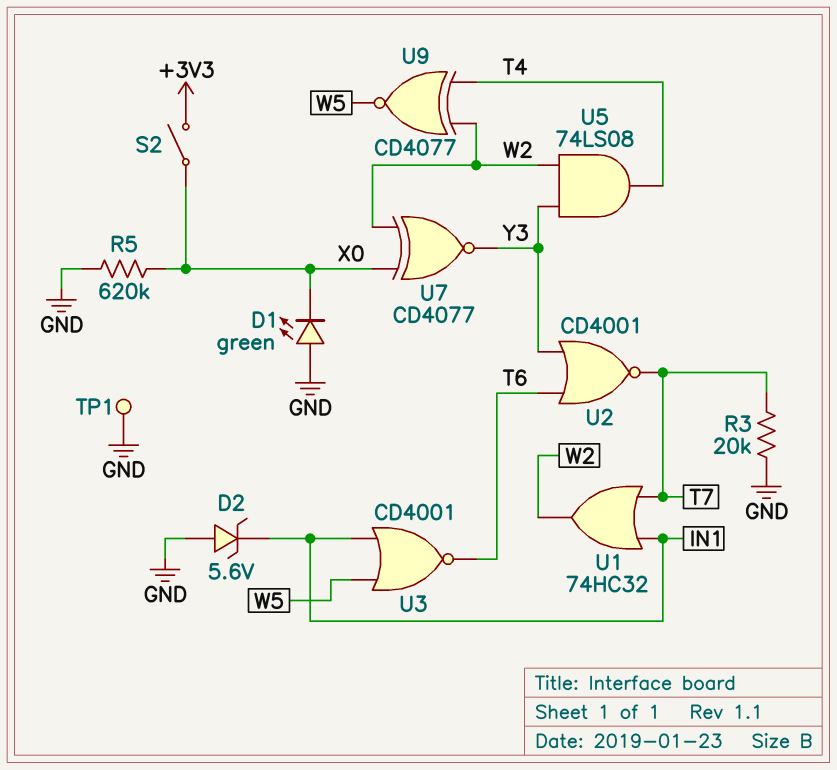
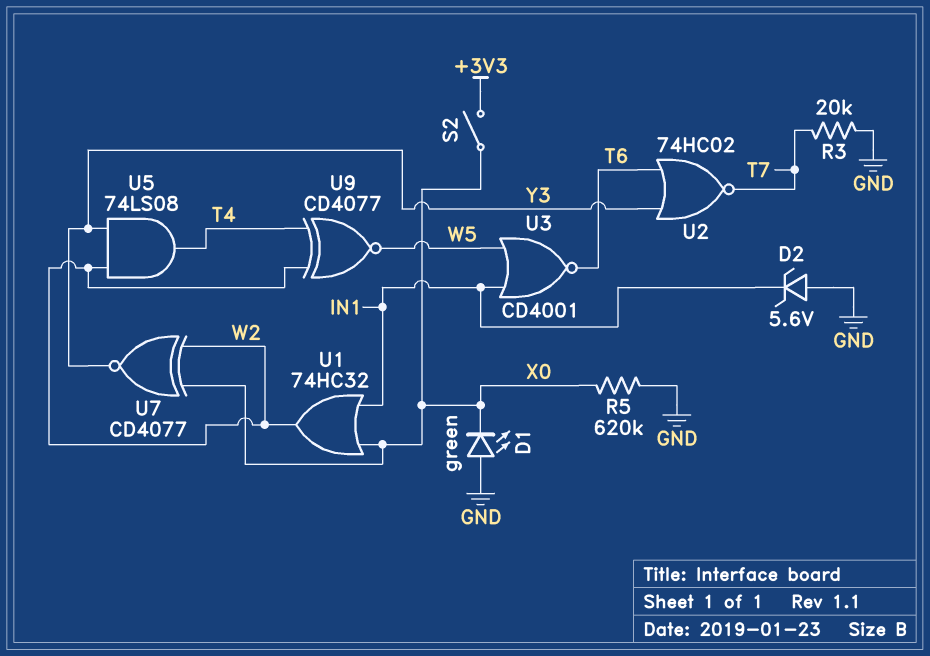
TP1: test point (GND) -> none
U1: OR 74HC32 (in IN1, in T7, out W2) -> OR 74HC32 (in IN1, in X0, out W2)
U2: NOR CD4001 (in T6, in Y3, out T7) -> NOR 74HC02 (in T6, in Y3, out T7)

